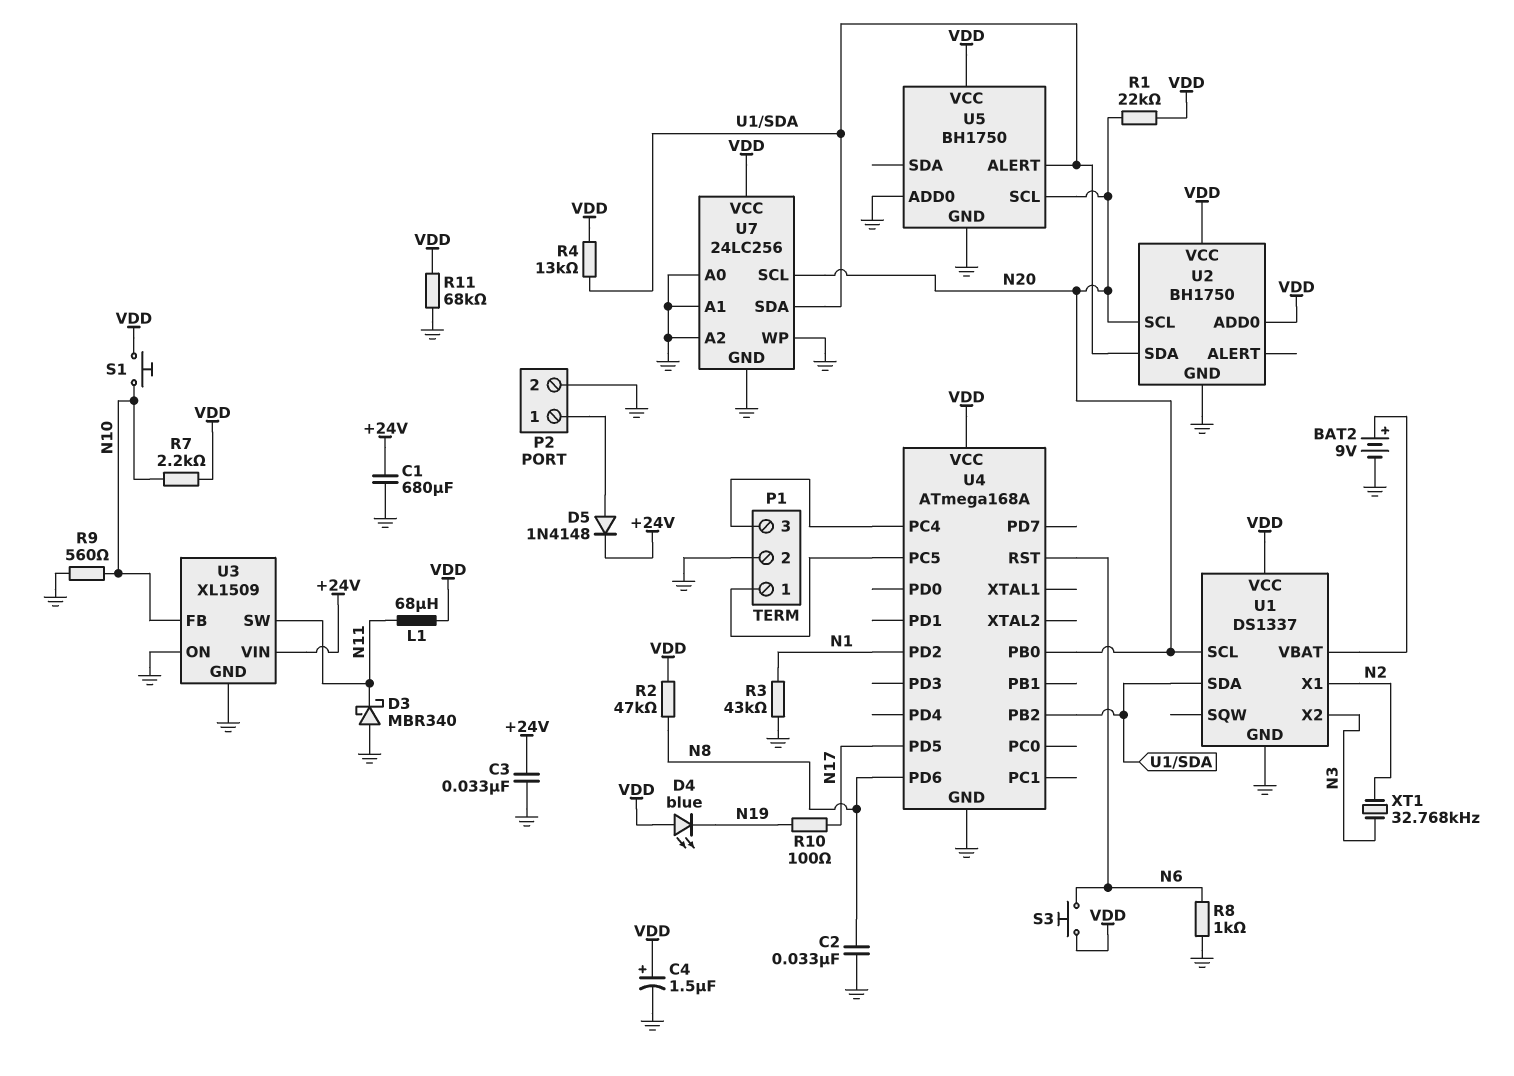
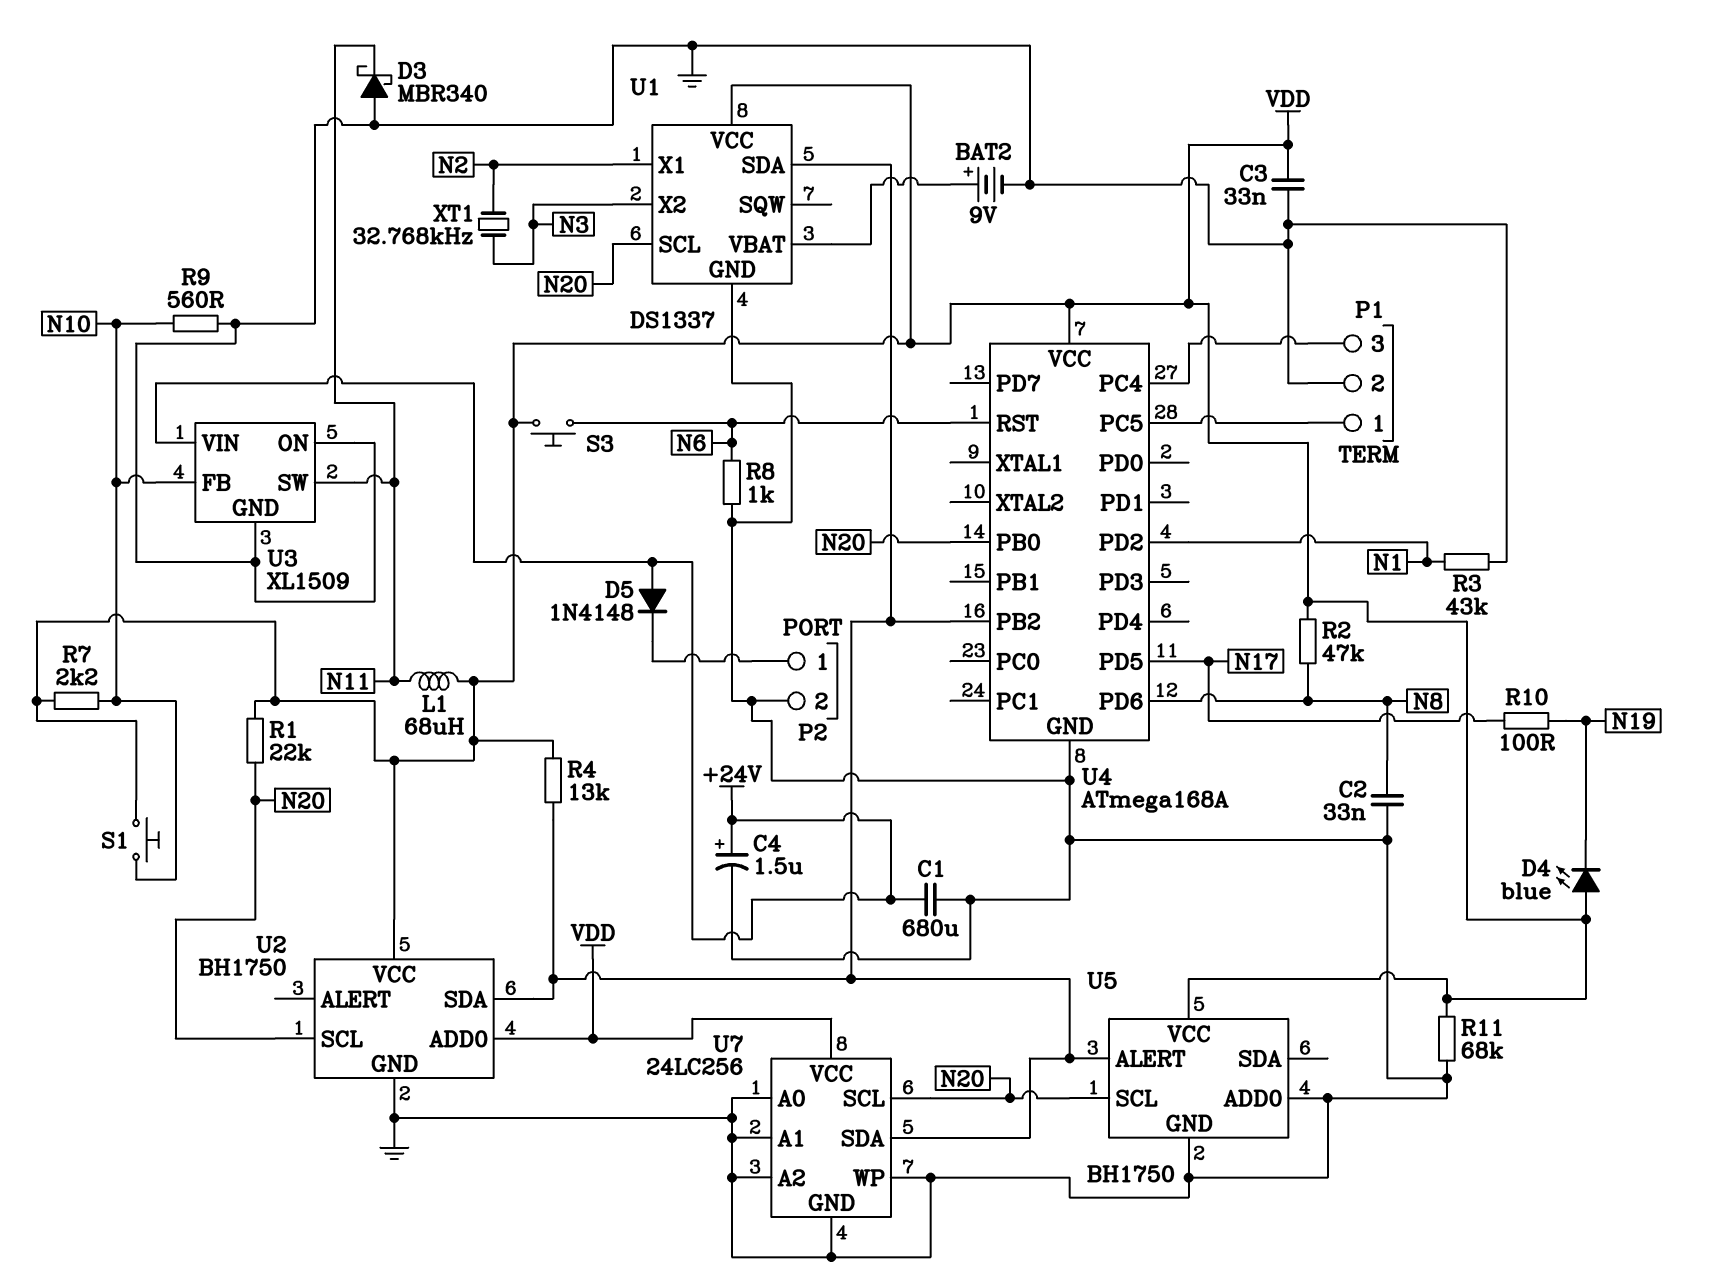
C3: 33nF (+24V, GND) -> 33nF (GND, VDD)
C4: 1.5uF (plus VDD, minus GND) -> 1.5uF (plus +24V, minus GND)
D5: diode 1N4148 (A P2/1, K +24V) -> diode 1N4148 (A +24V, K P2/1)

